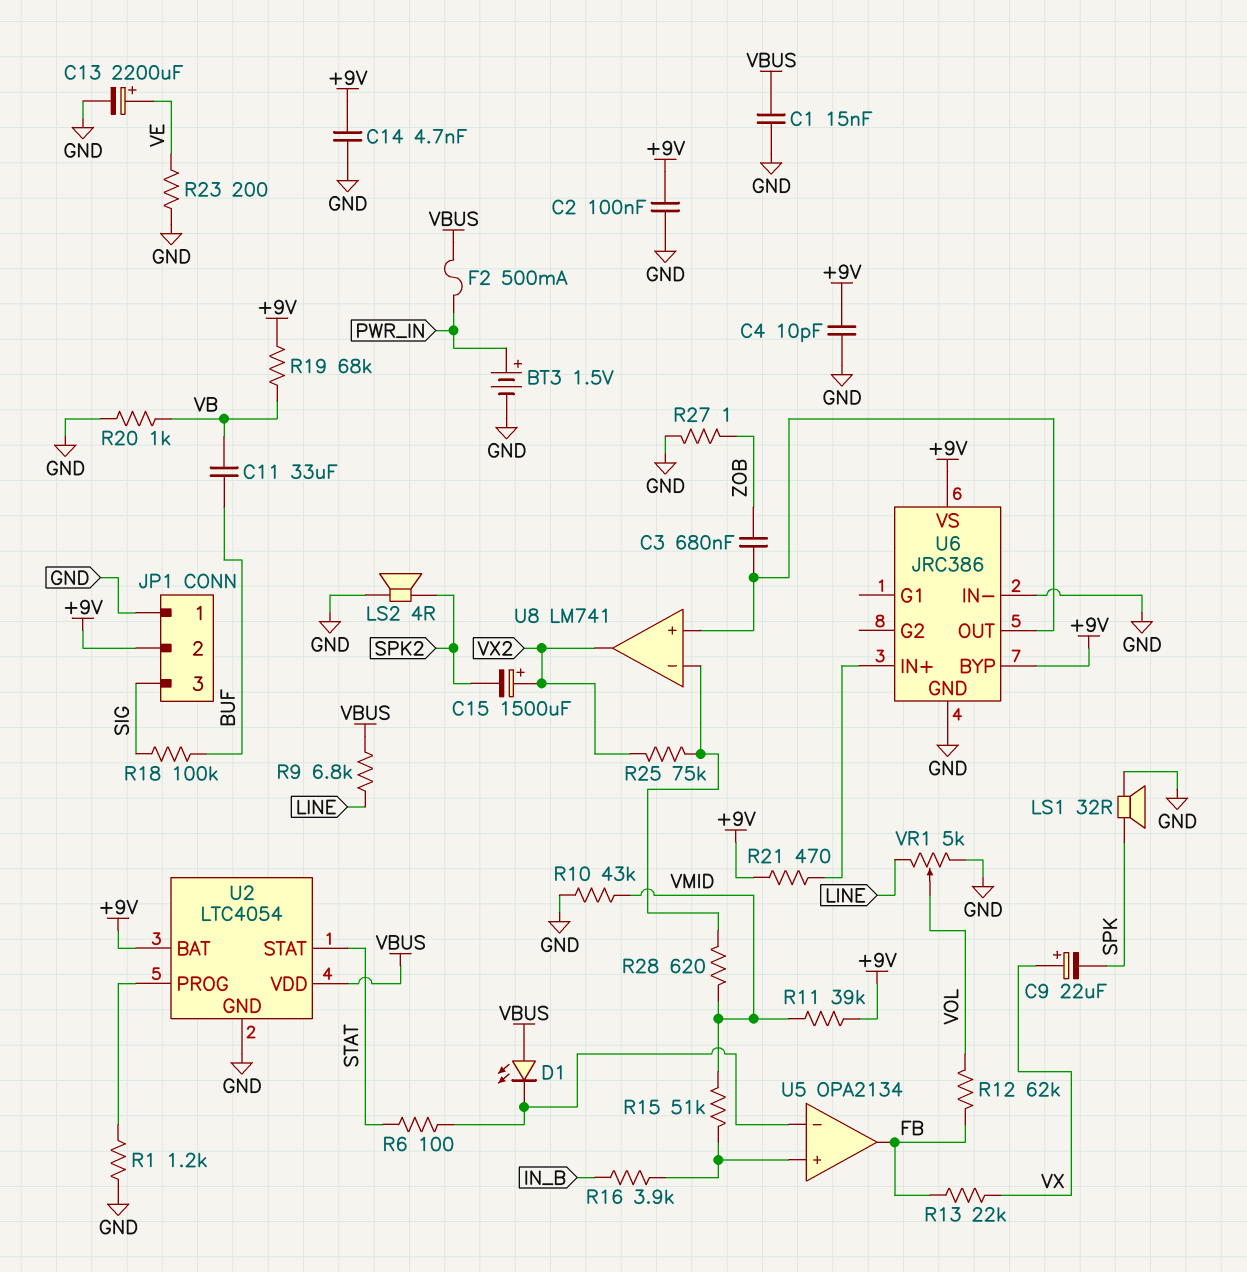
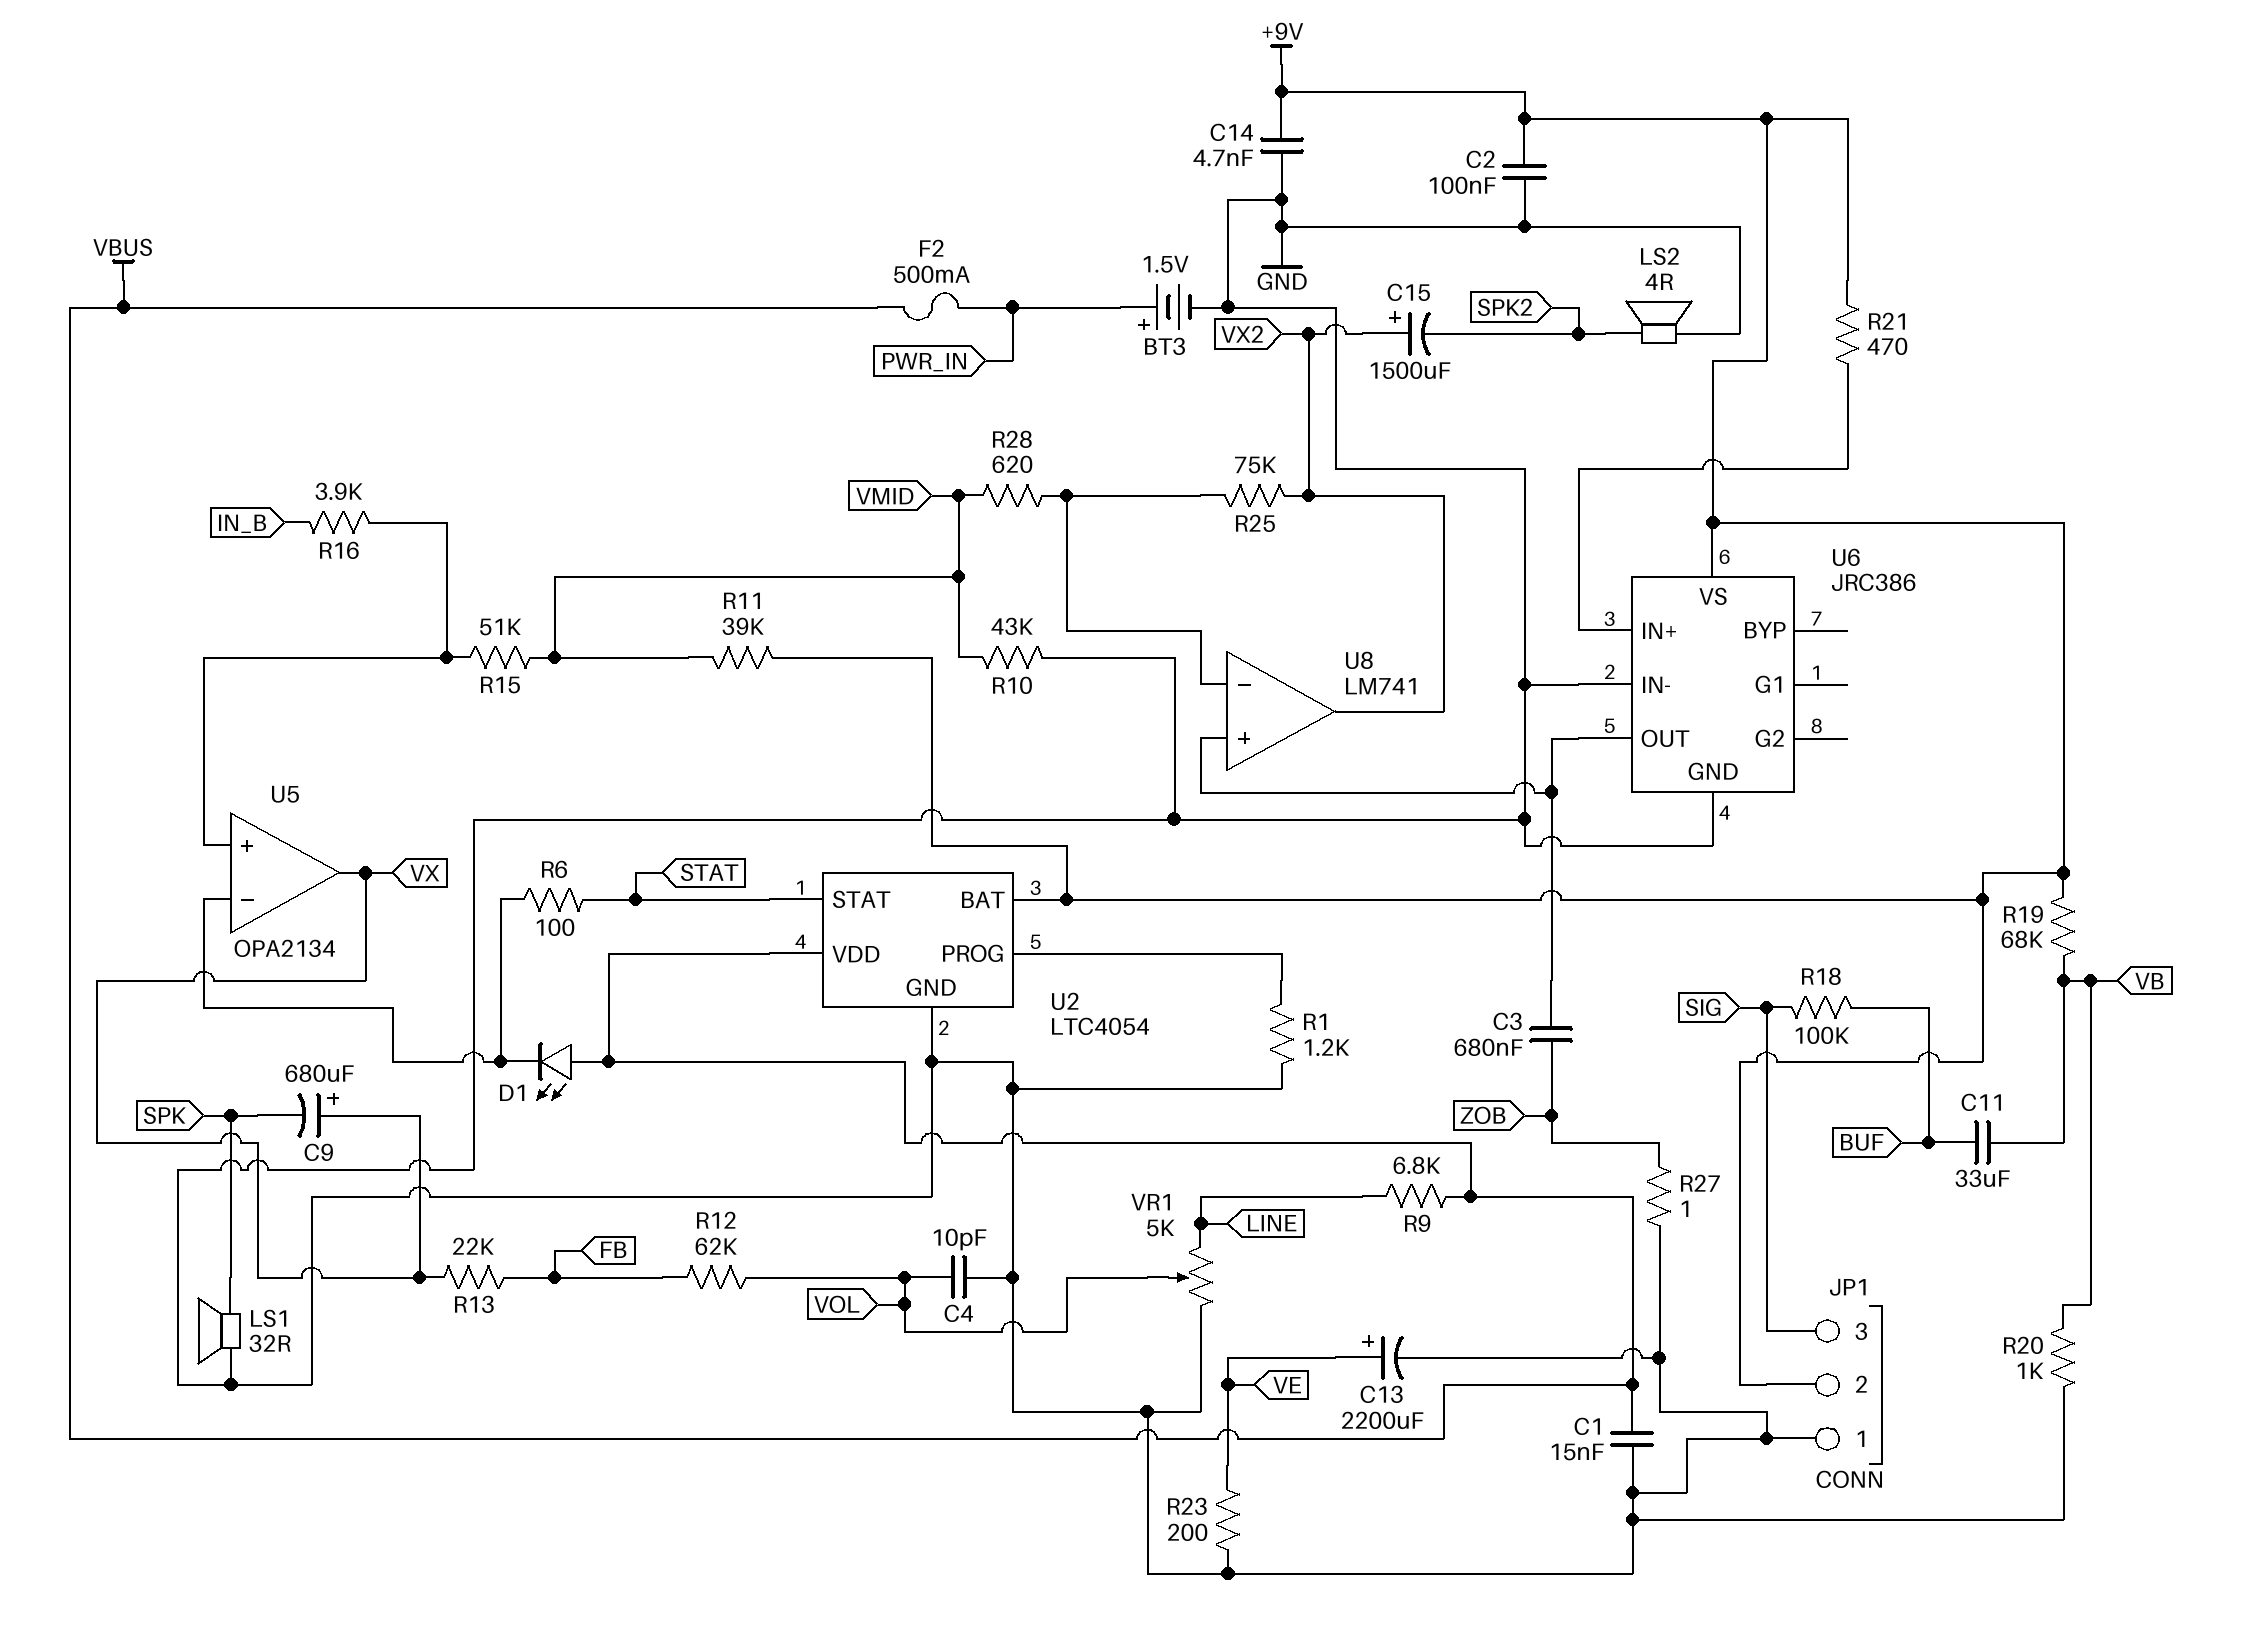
C4: 10pF (+9V, GND) -> 10pF (GND, VOL)
C9: 22uF (plus VX, minus SPK) -> 680uF (plus VX, minus SPK)
U5 pin out: FB -> VX
U6 pin BYP: +9V -> none

